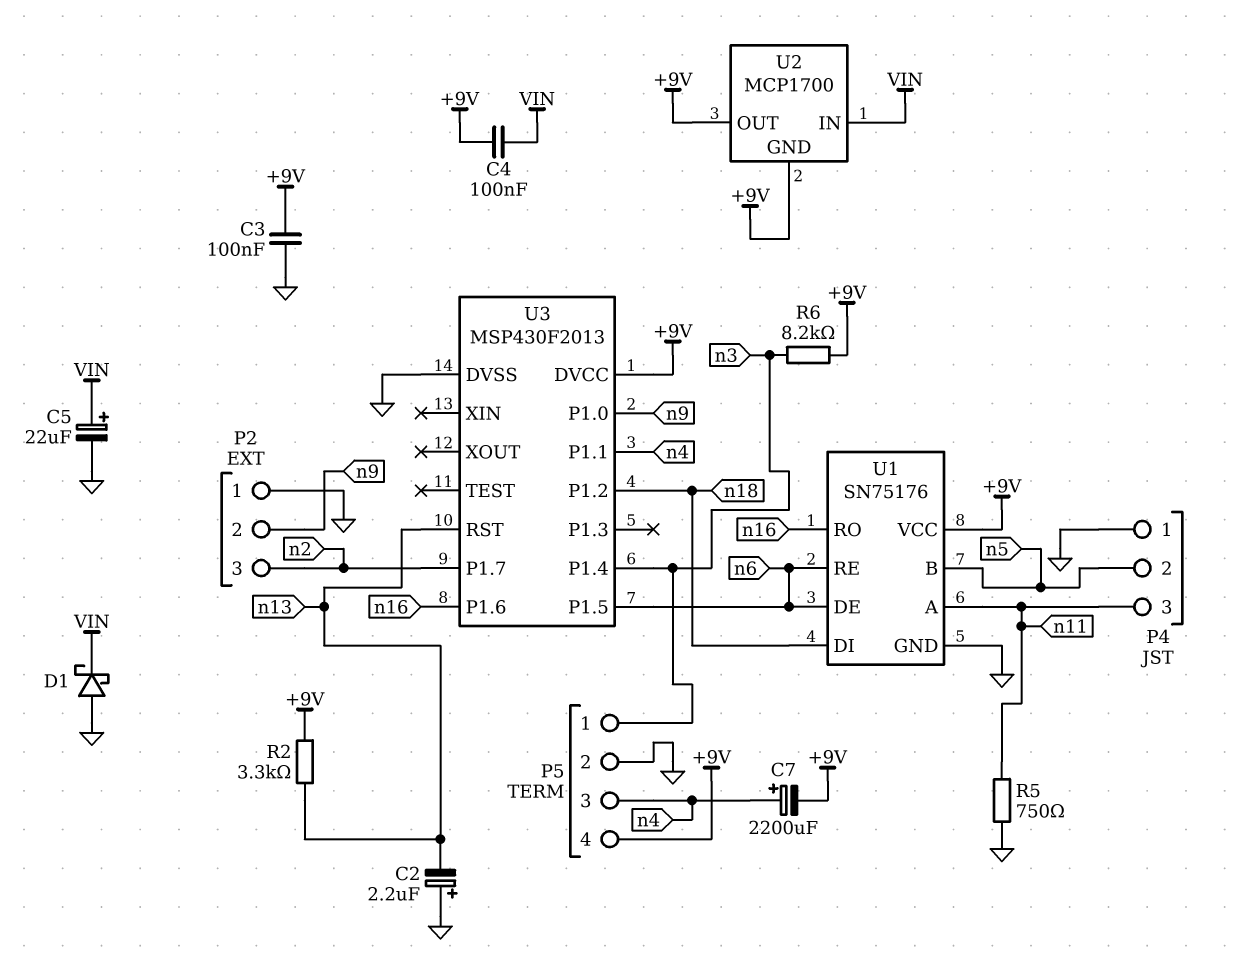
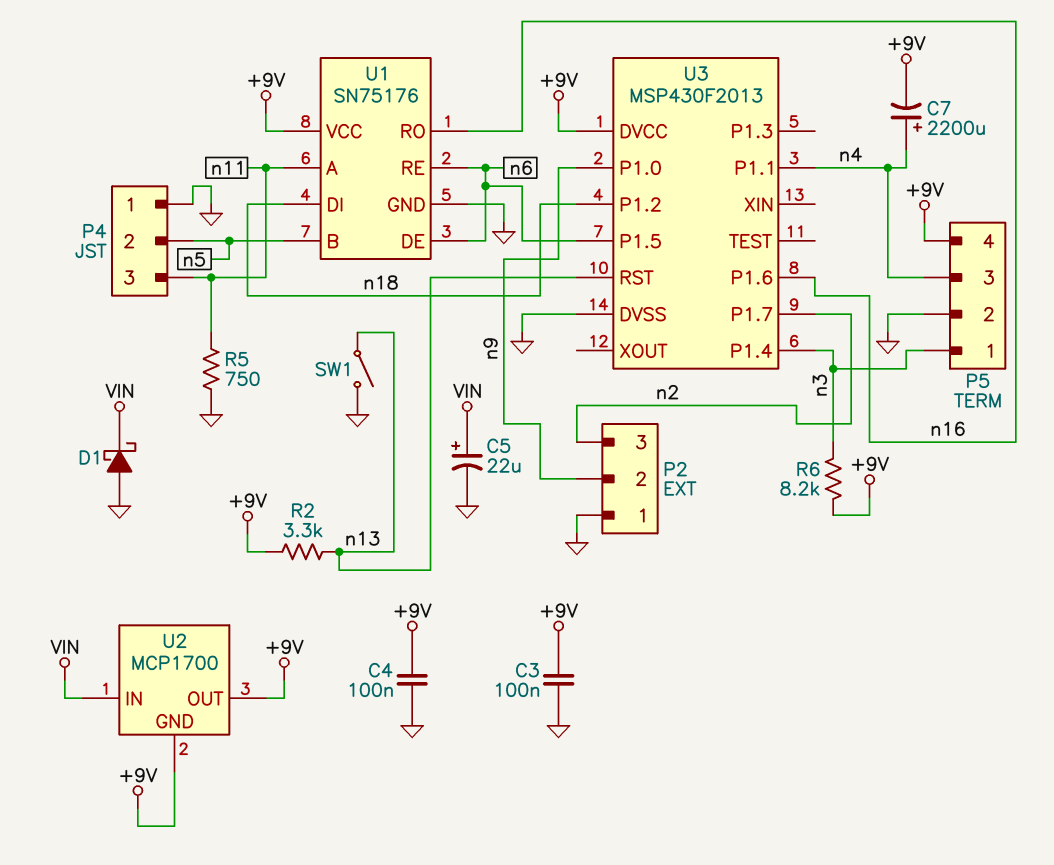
C2: 2.2uF (plus GND, minus n13) -> none
C4: 100nF (+9V, VIN) -> 100nF (+9V, GND)
SW1: none -> switch (GND, n13)

